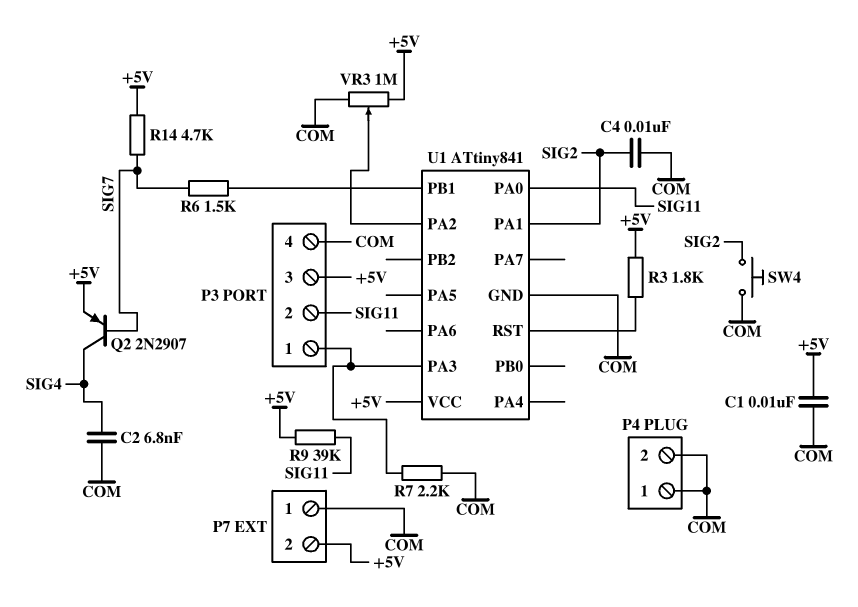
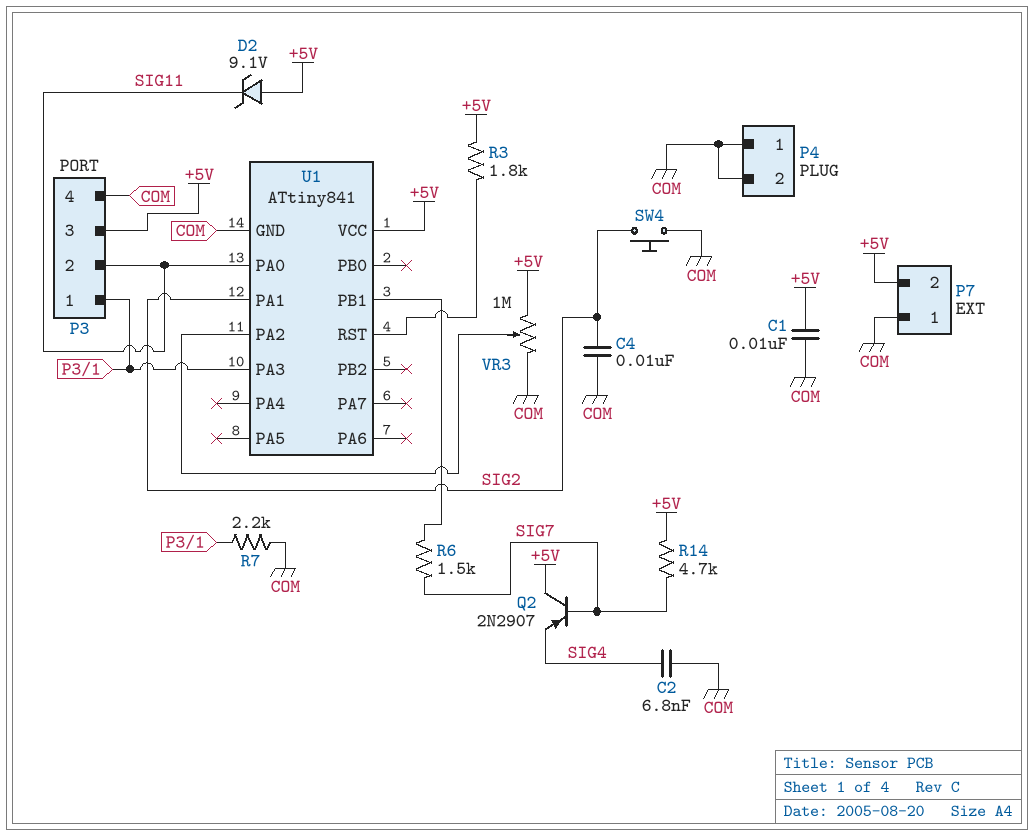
D2: none -> zener 9.1V (A +5V, K SIG11)
Q2: PNP 2N2907 (B SIG7, C SIG4, E +5V) -> PNP 2N2907 (B SIG7, C +5V, E SIG4)
R9: 39k (+5V, SIG11) -> none

